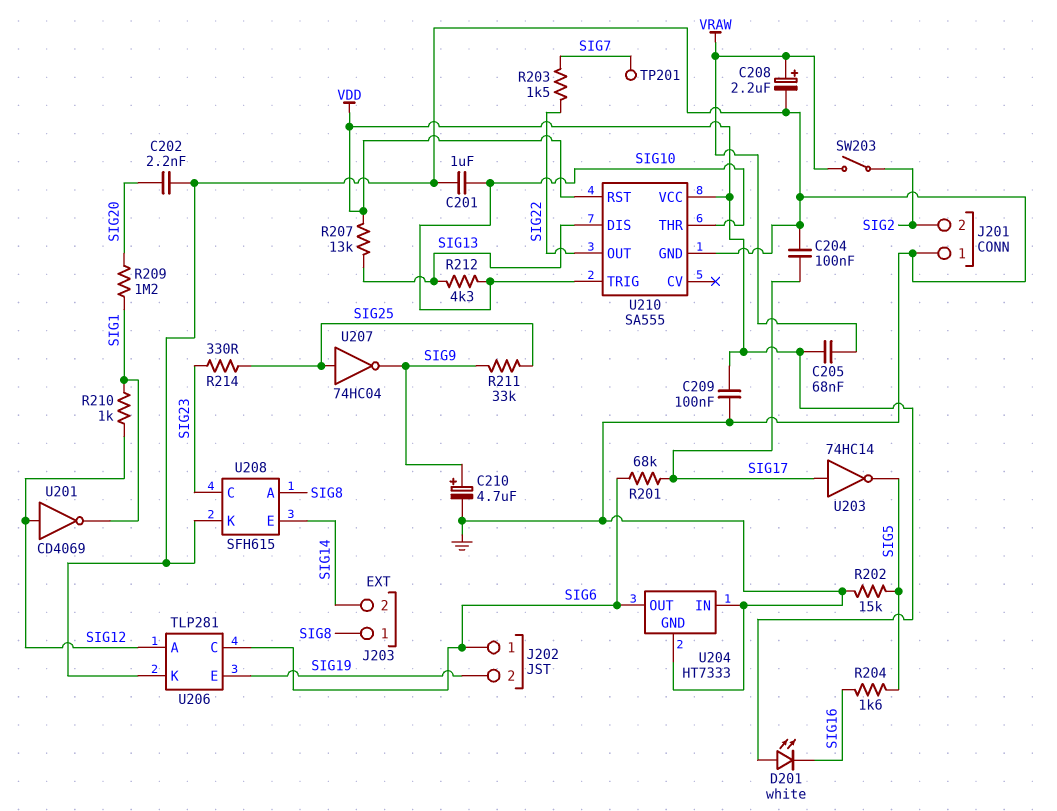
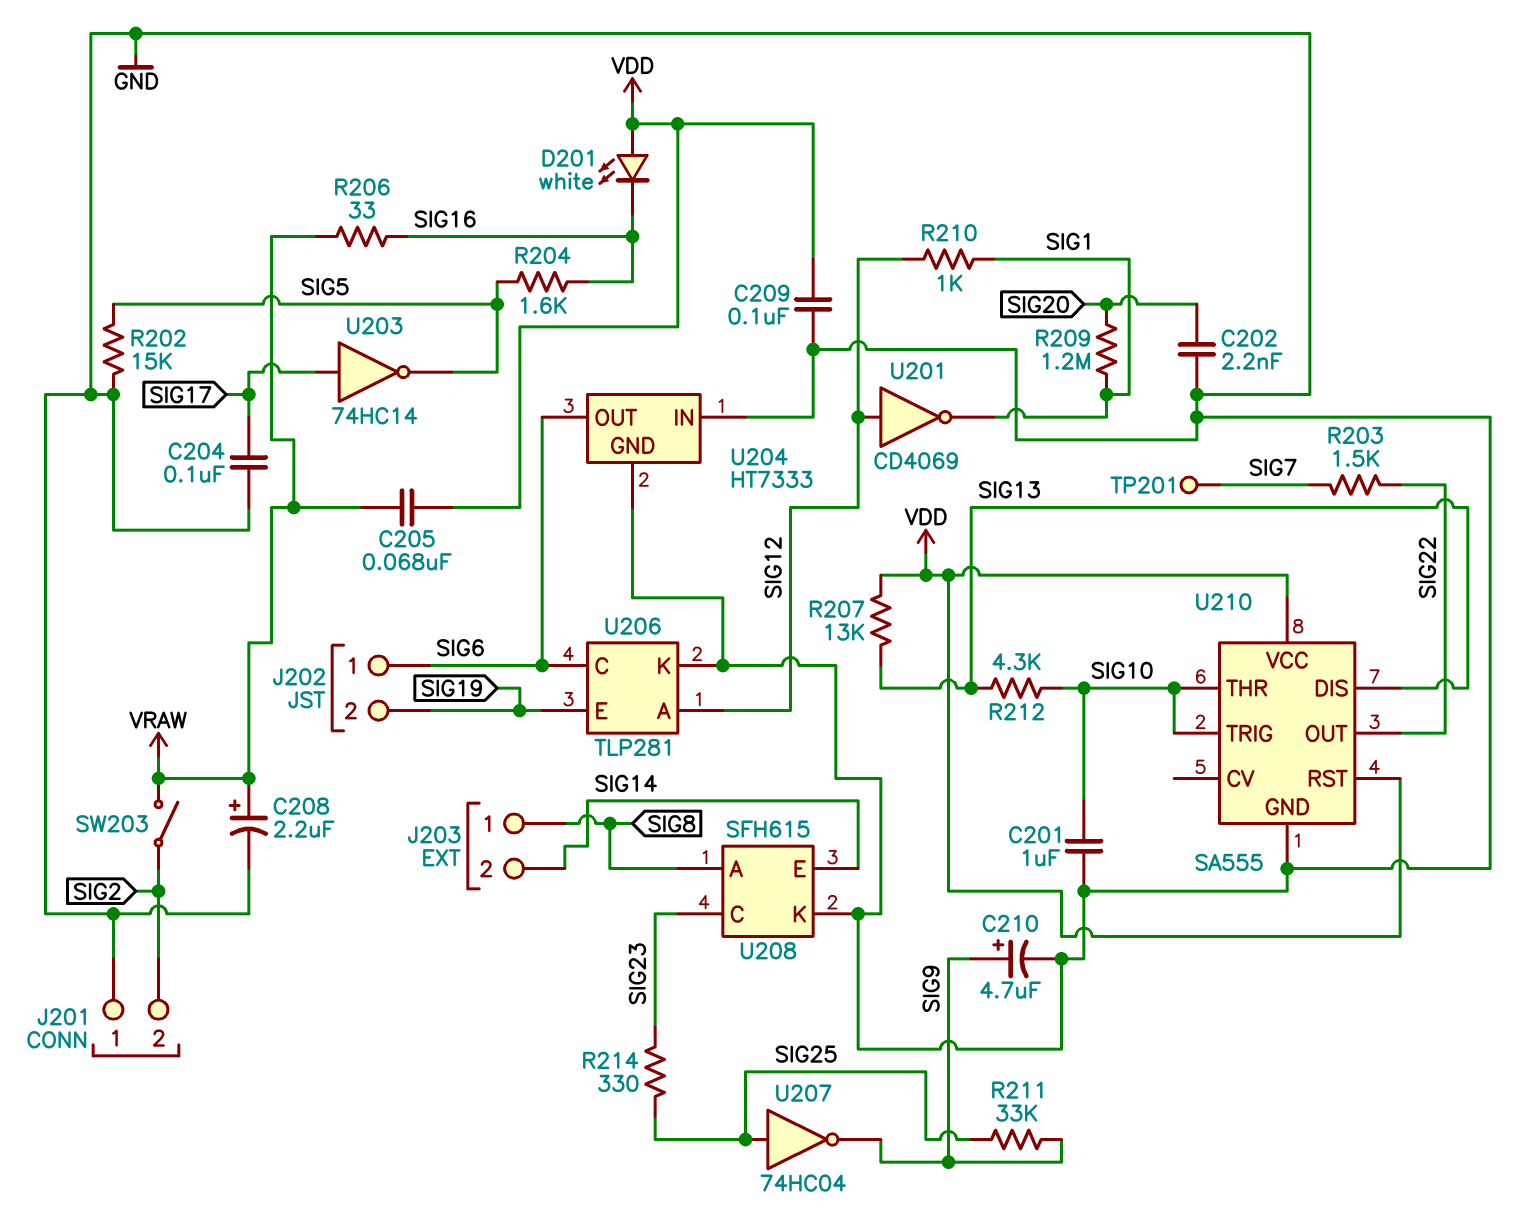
R201: 68k (SIG6, SIG17) -> none
R206: none -> 33 (SIG16, VRAW)

